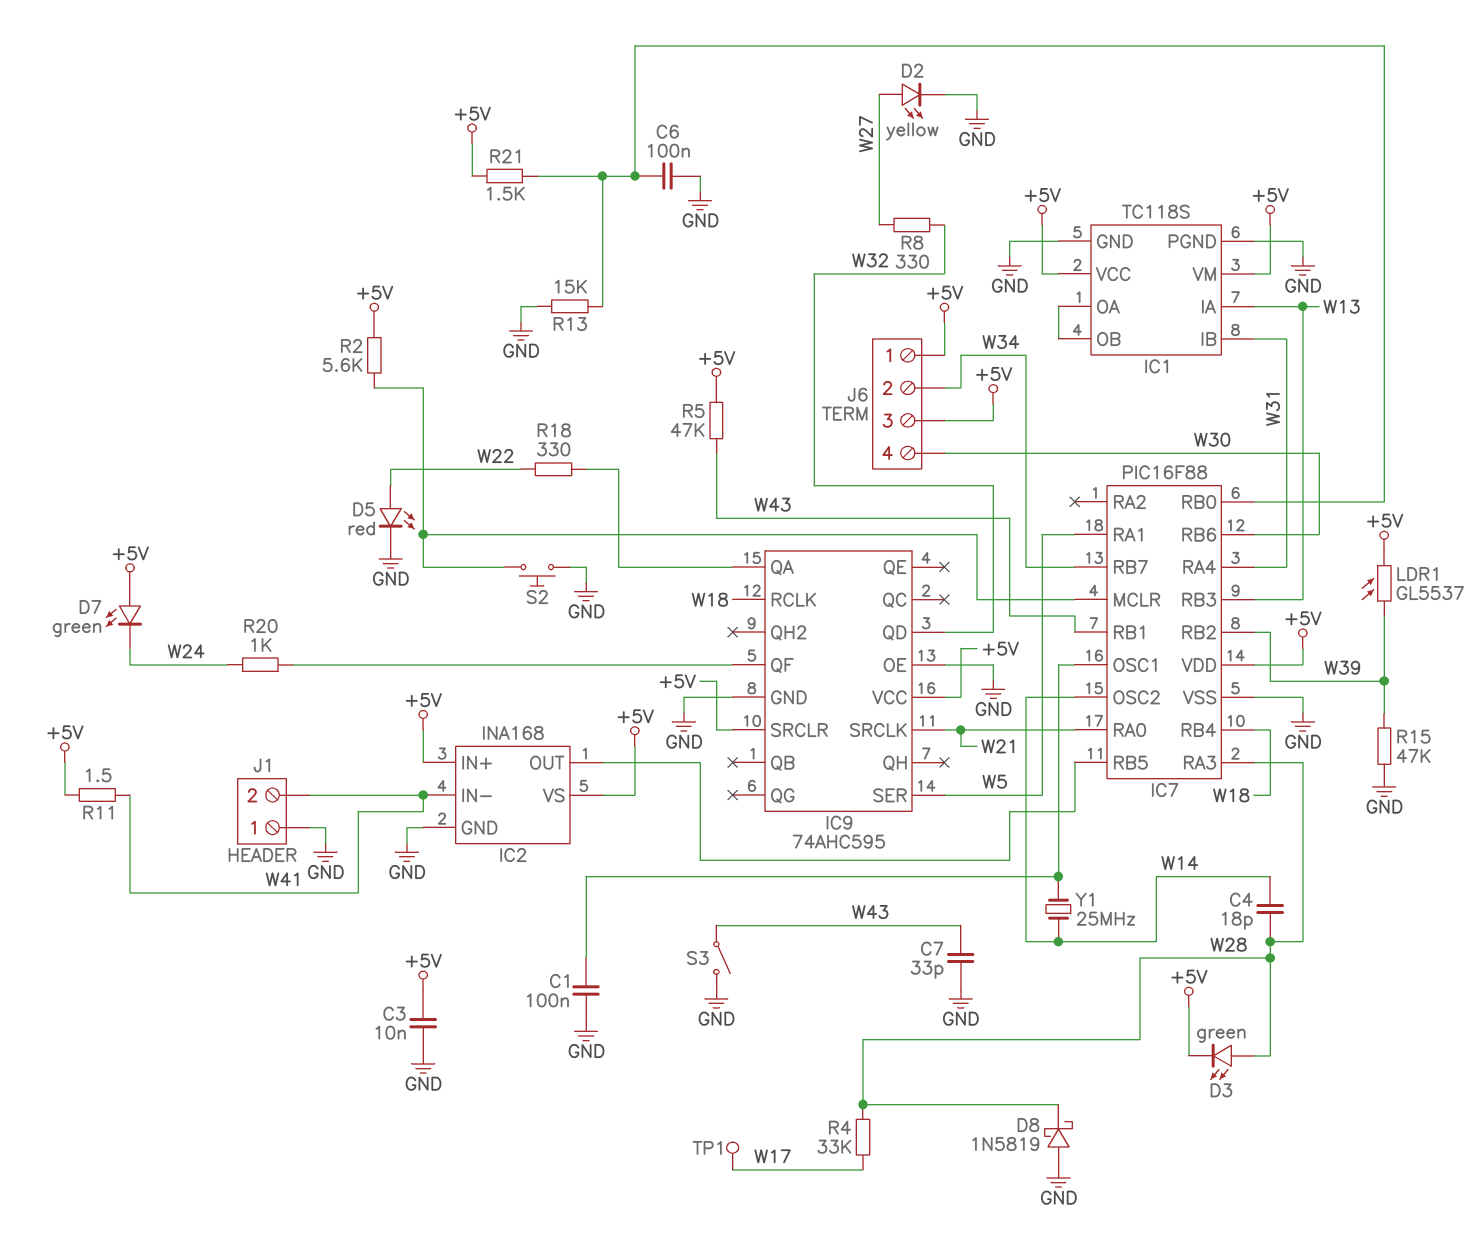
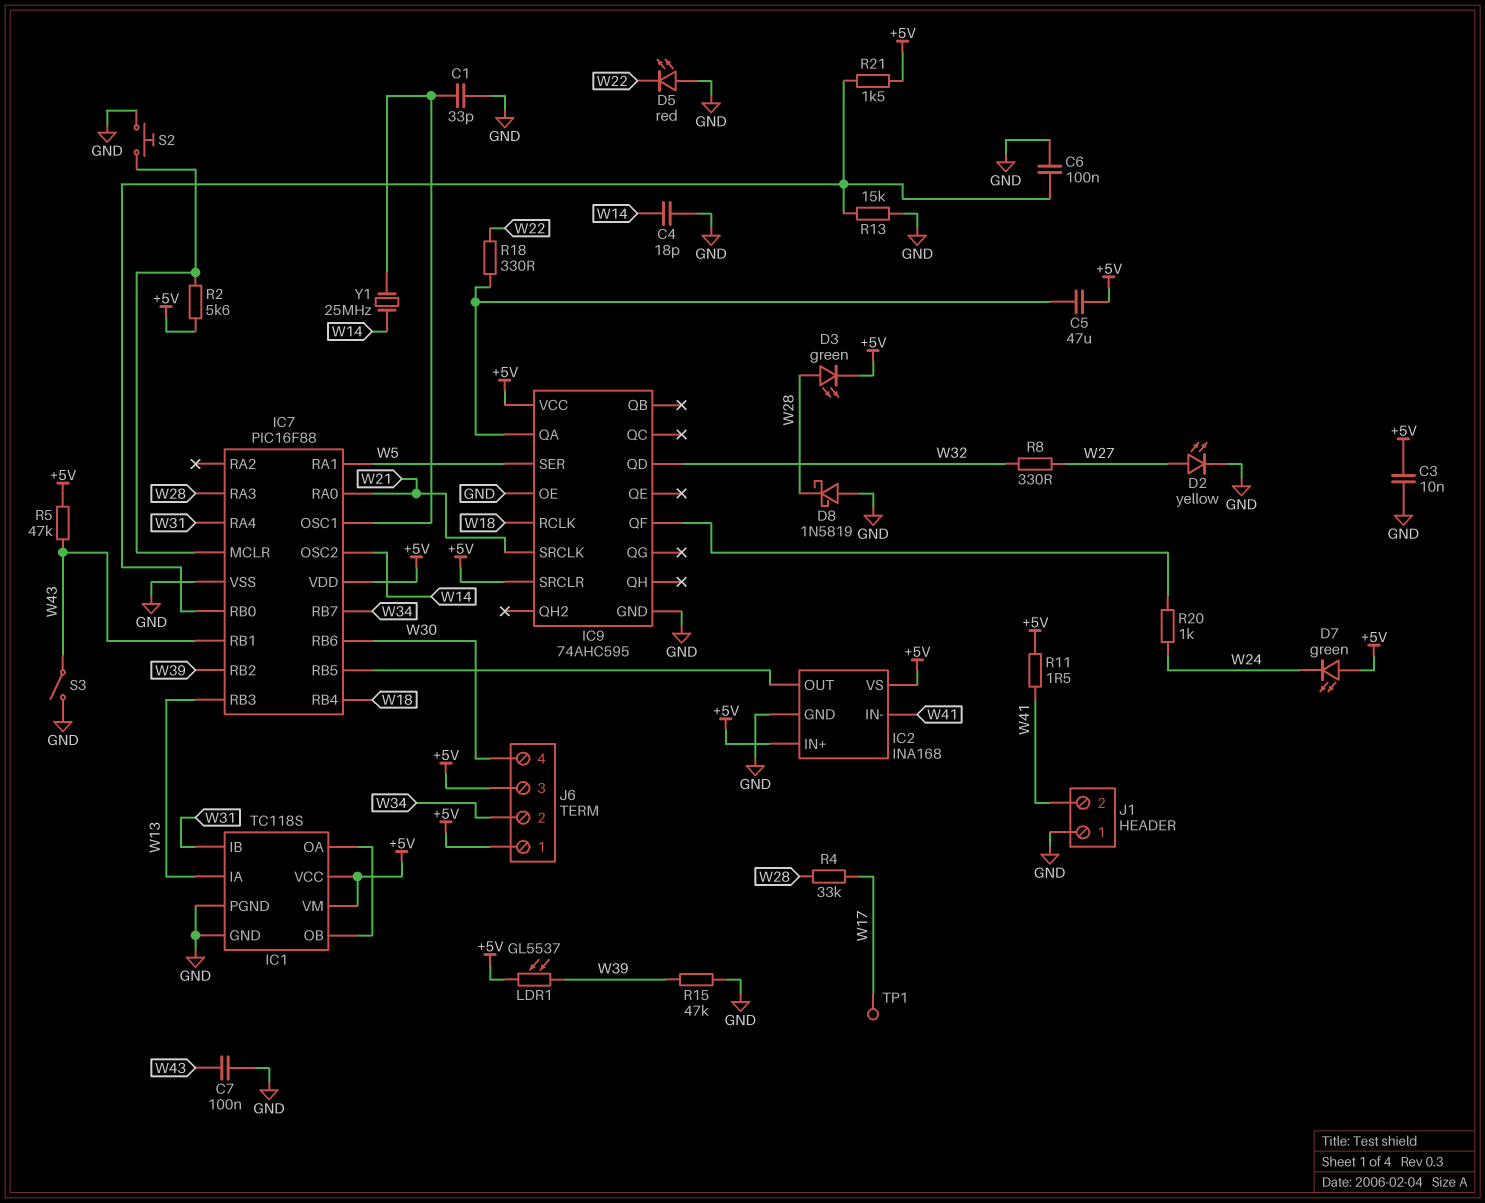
C1: 100nF (GND, IC7/OSC1) -> 33pF (GND, IC7/OSC1)
C4: 18pF (W14, W28) -> 18pF (GND, W14)
C5: none -> 47uF (+5V, IC9/QA)
C7: 33pF (GND, W43) -> 100nF (GND, W43)
D5: LED red (A W22, K GND) -> LED red (A GND, K W22)

